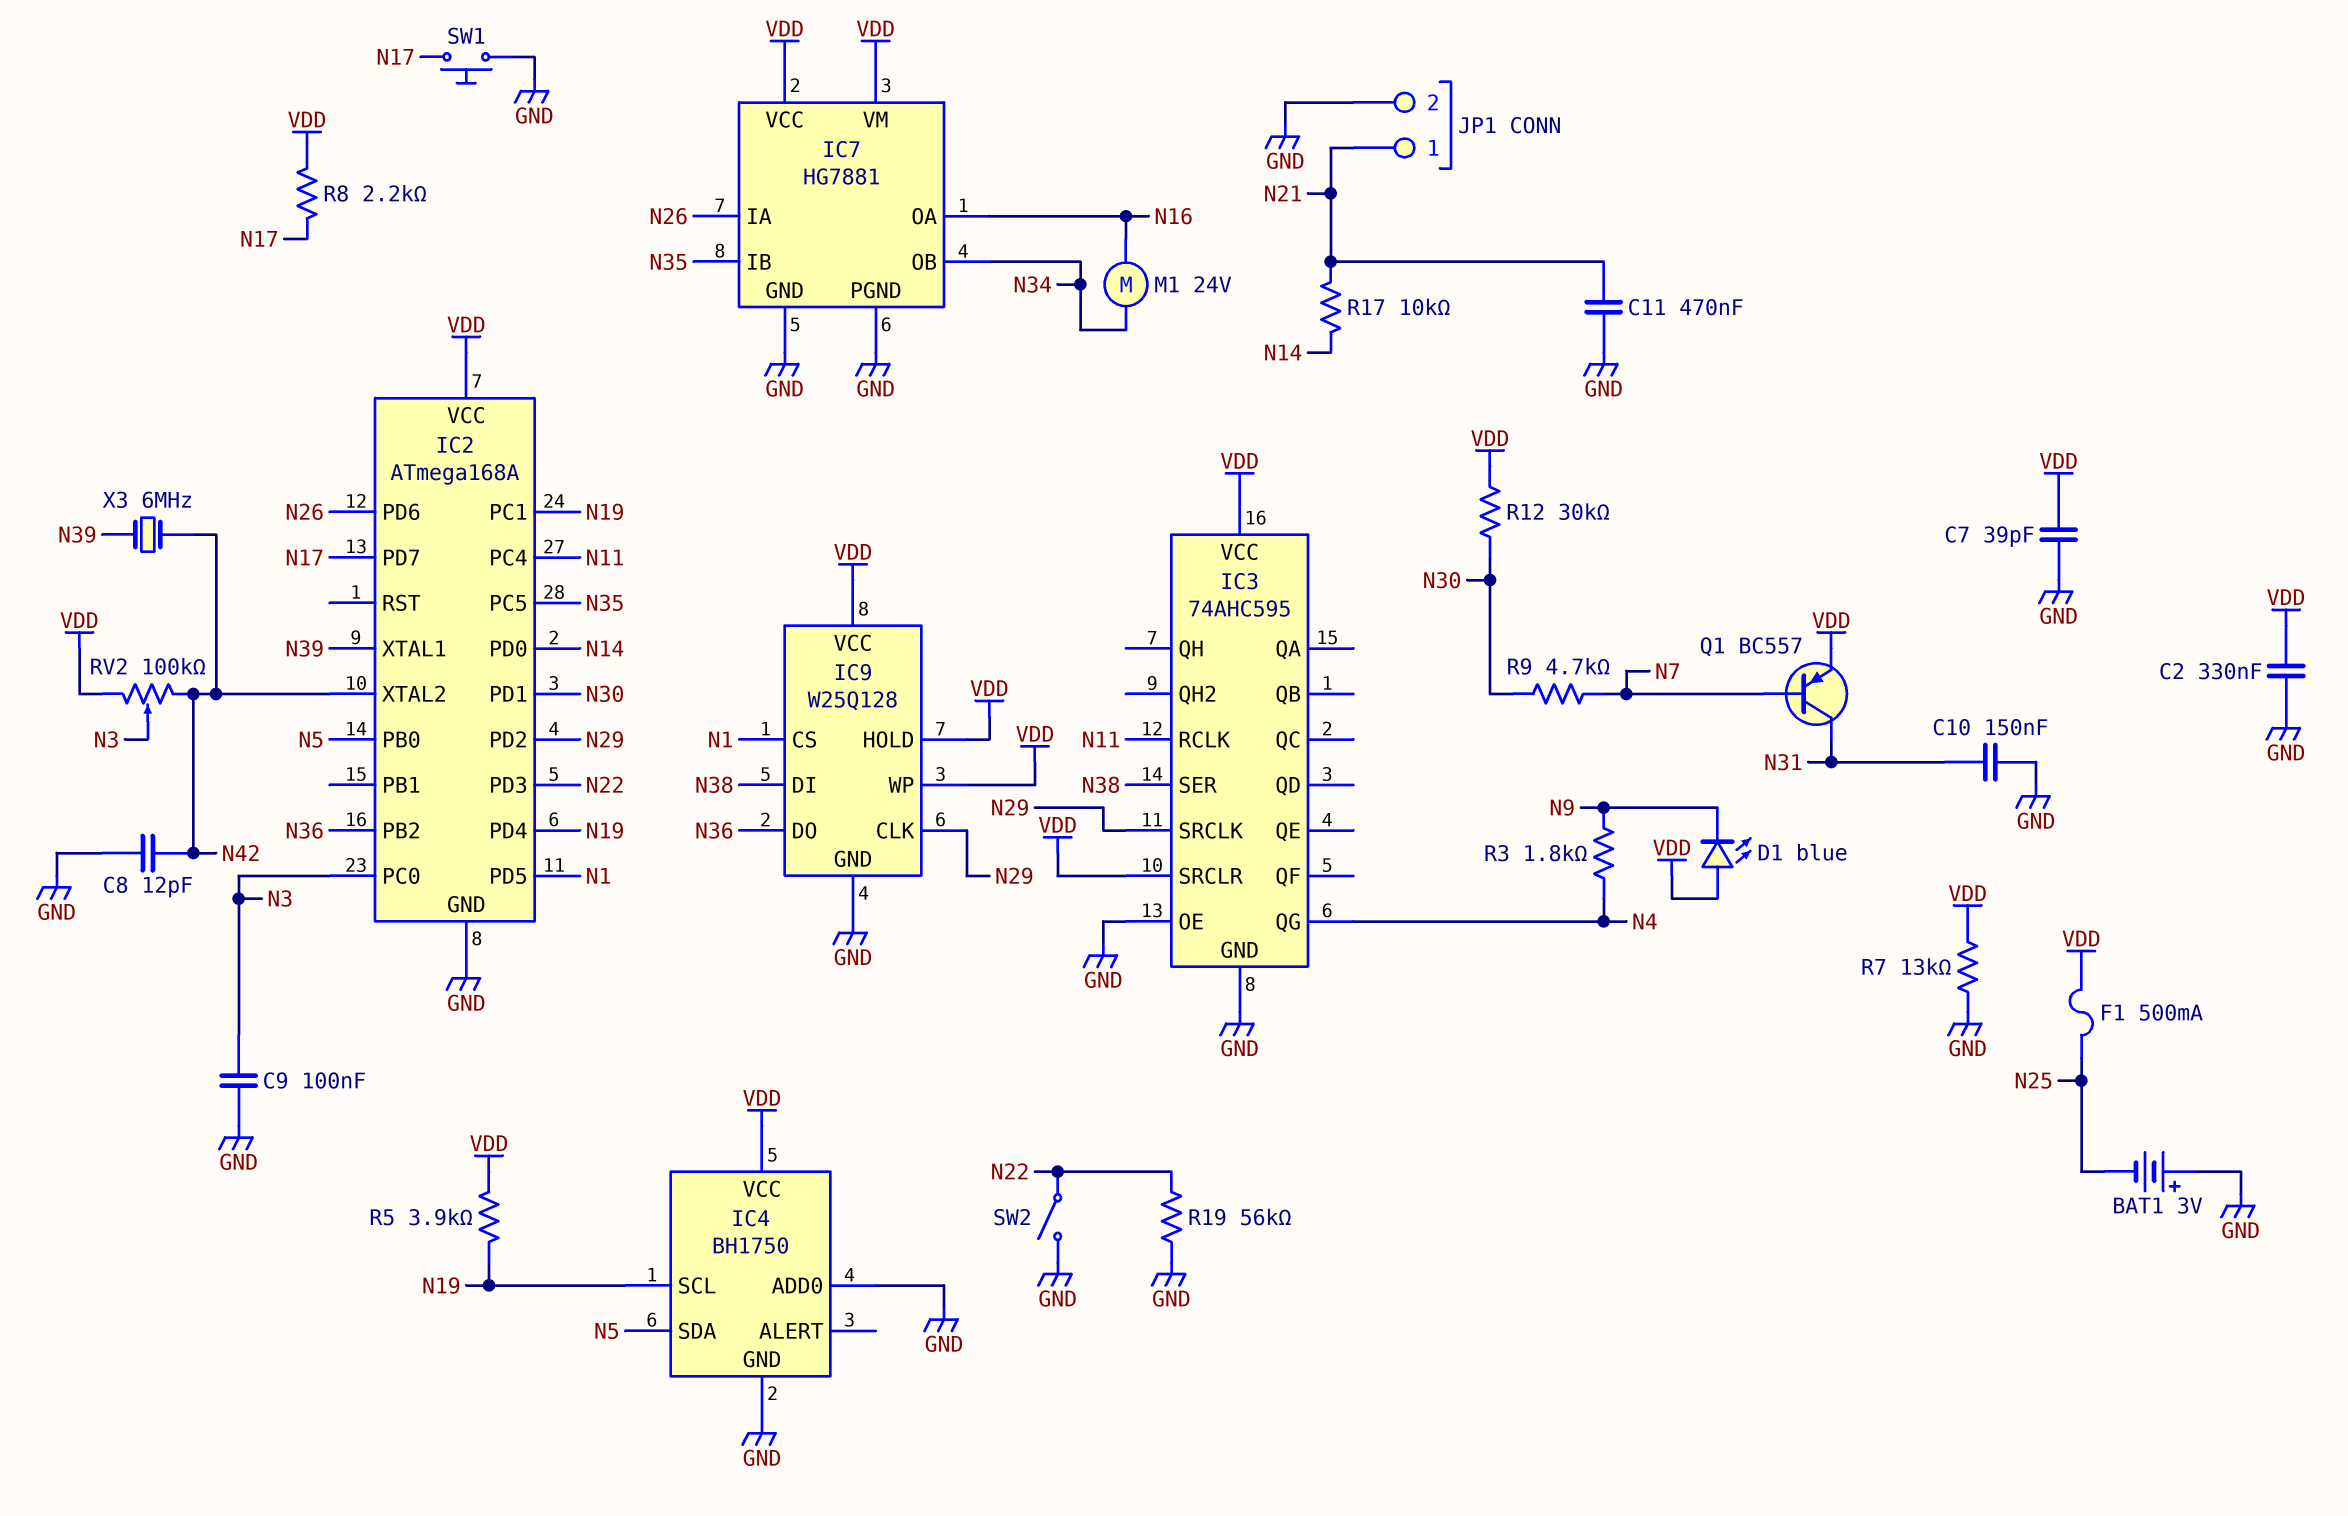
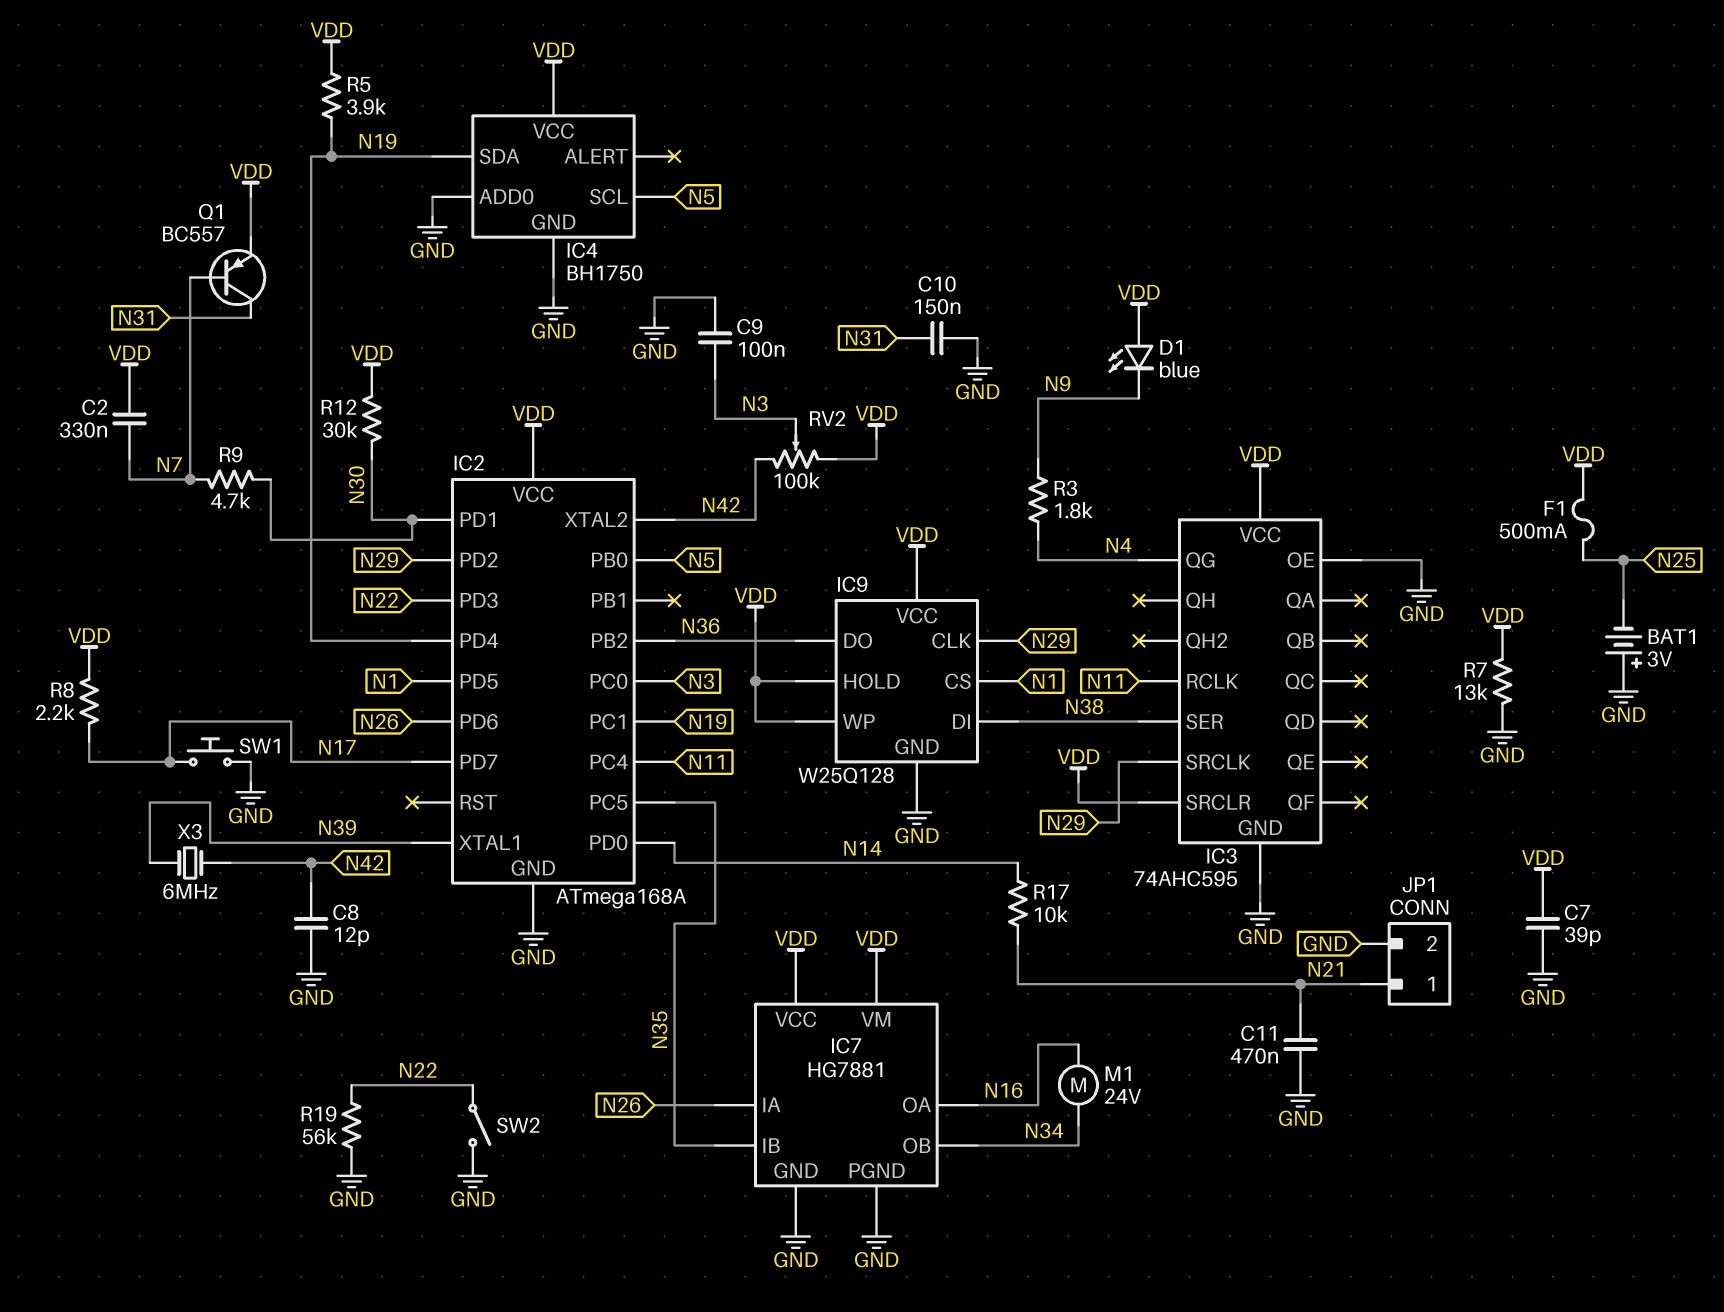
C2: 330nF (GND, VDD) -> 330nF (N7, VDD)
IC4 pin SCL: N19 -> N5
IC4 pin SDA: N5 -> N19

